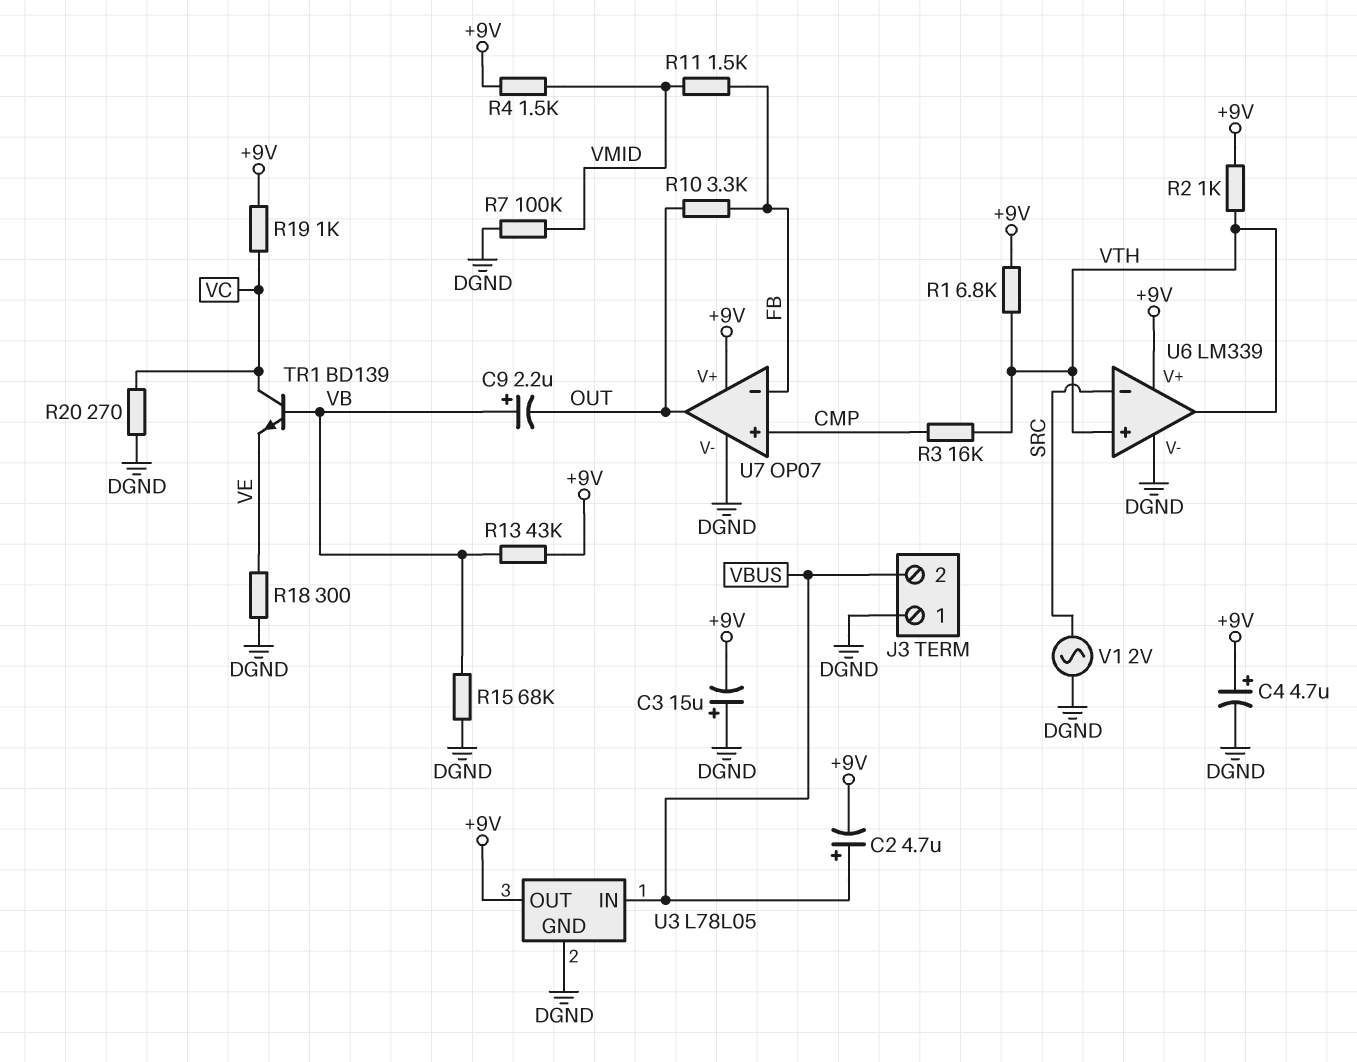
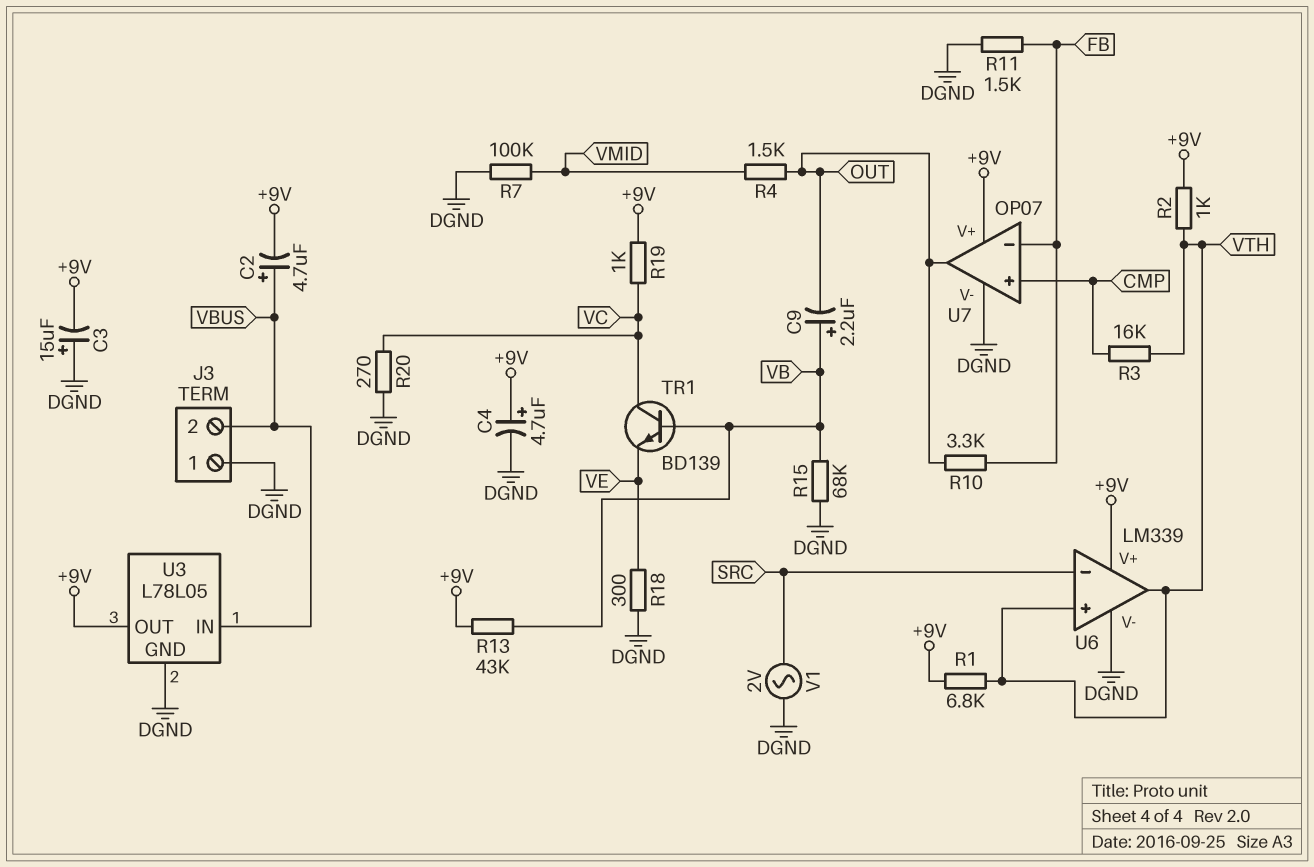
R4: 1.5k (+9V, VMID) -> 1.5k (OUT, VMID)
R11: 1.5k (FB, VMID) -> 1.5k (DGND, FB)

